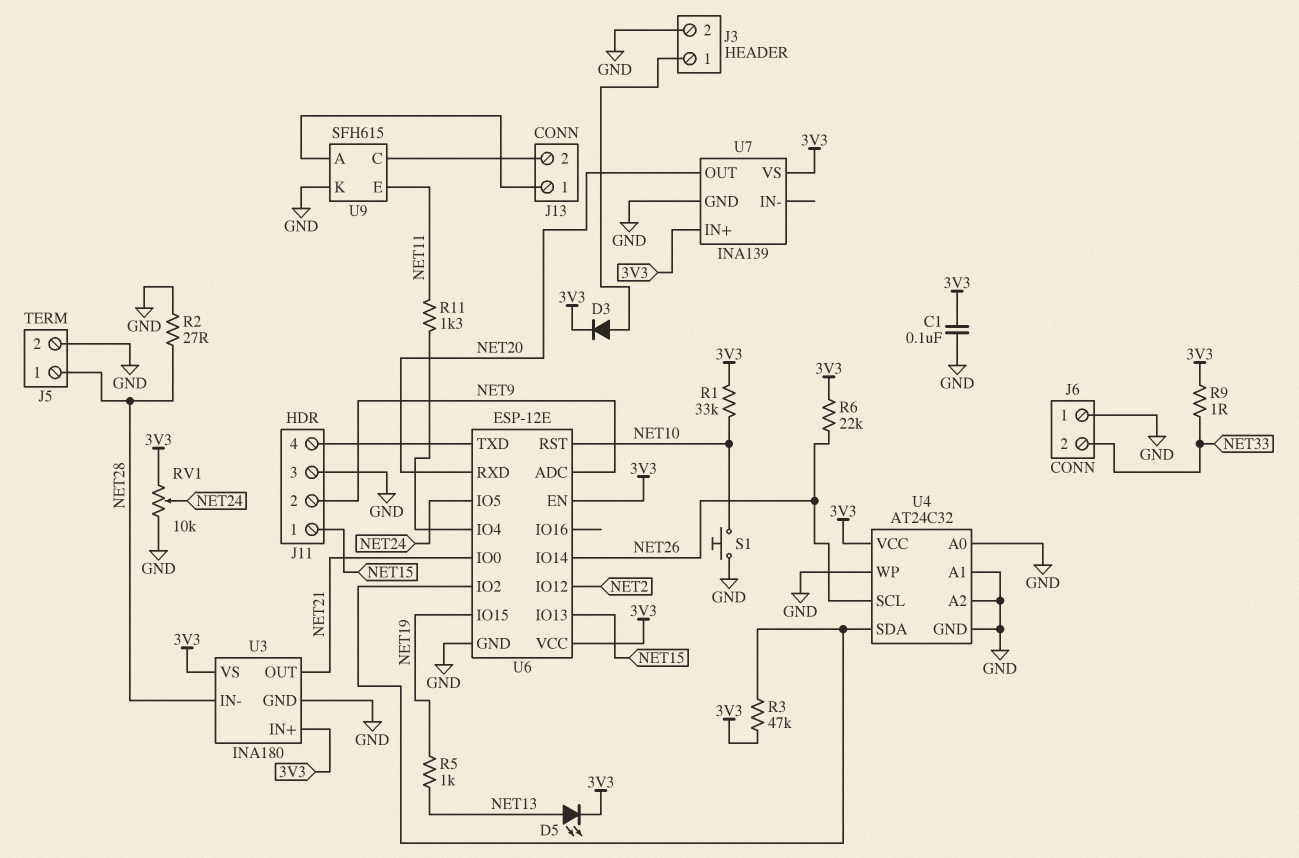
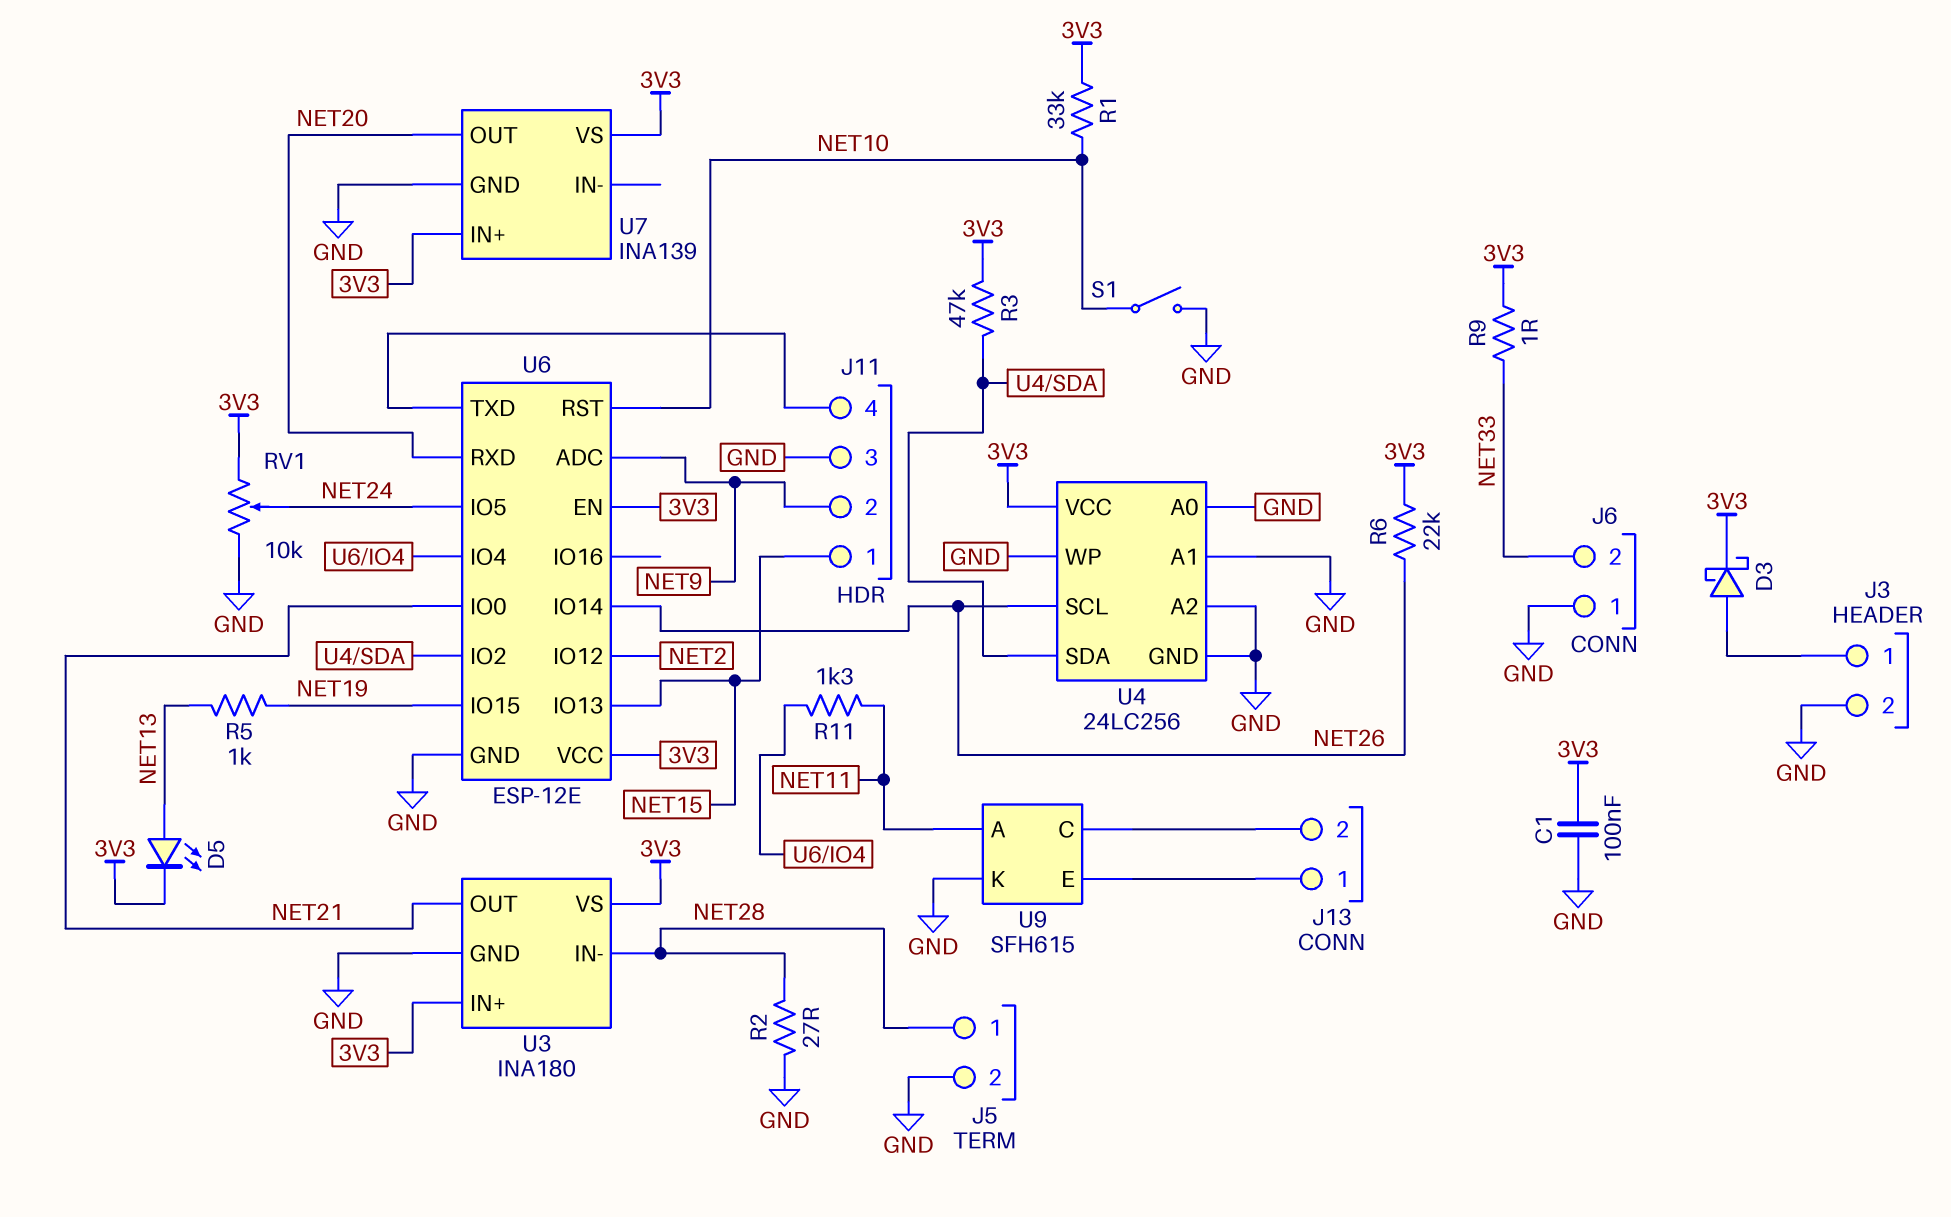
D3: diode (A J3/1, K 3V3) -> schottky (A J3/1, K 3V3)
S1: button (GND, NET10) -> switch (GND, NET10)
U4: AT24C32 -> 24LC256
U9 pin A: J13/1 -> NET11
U9 pin E: NET11 -> J13/1

